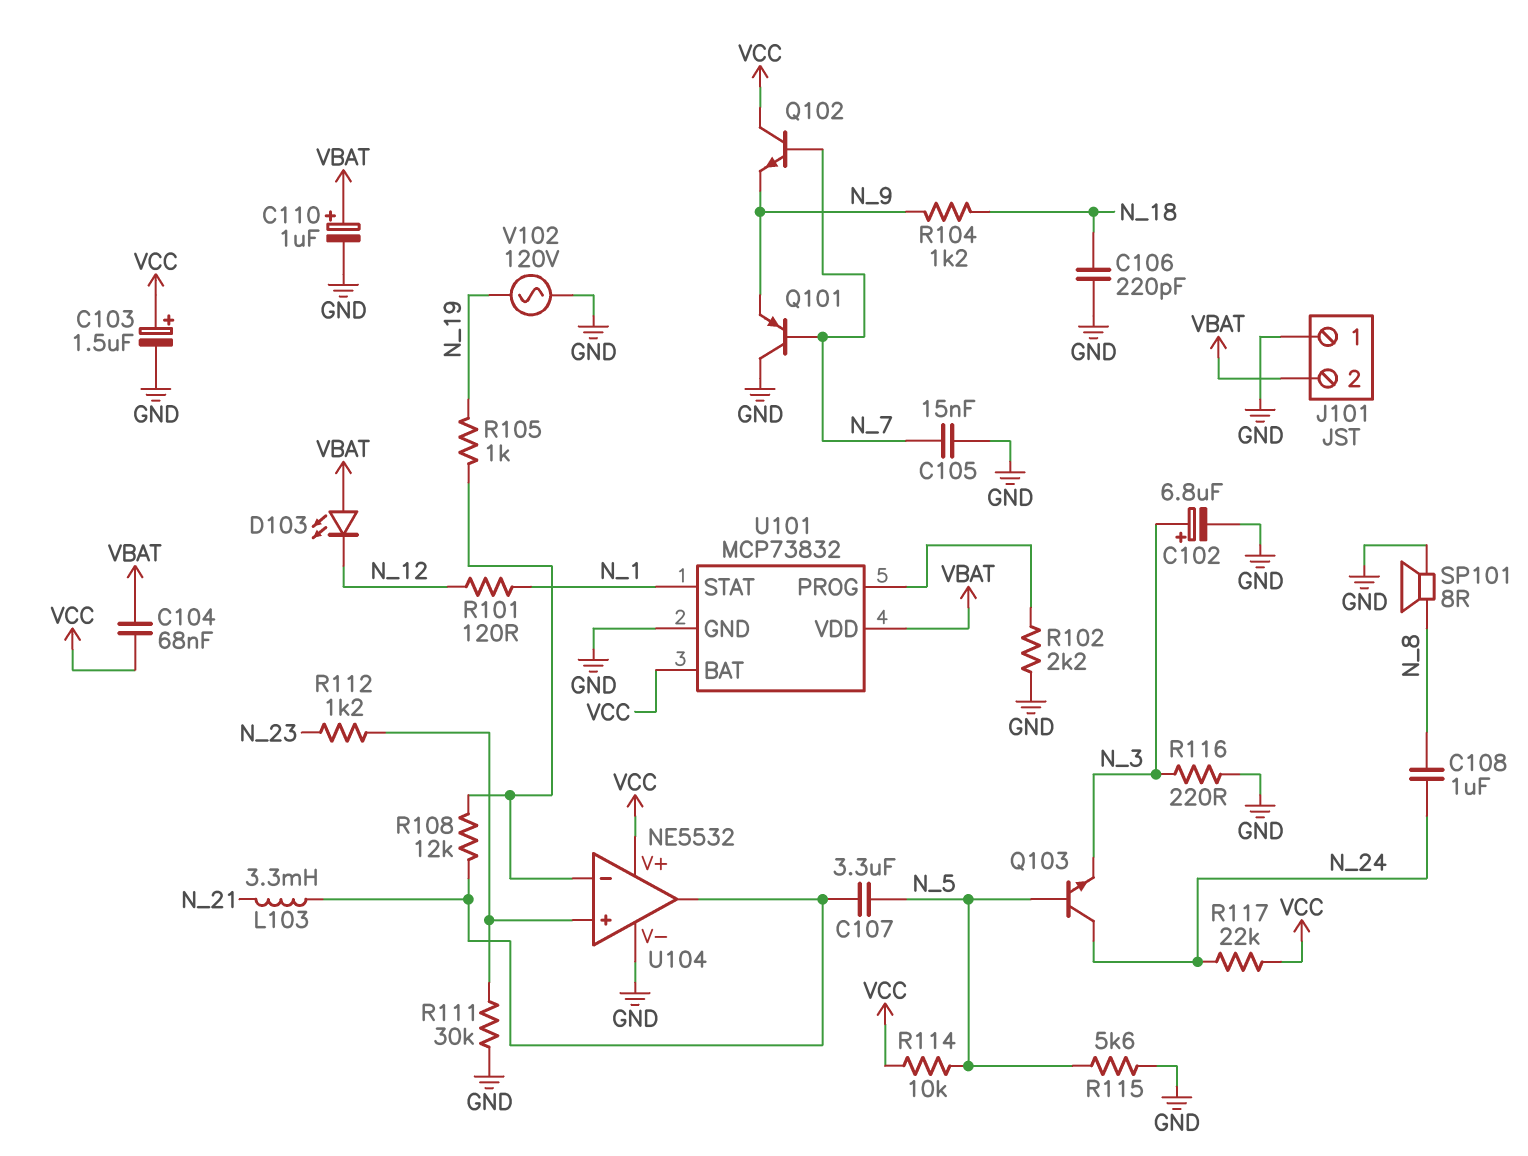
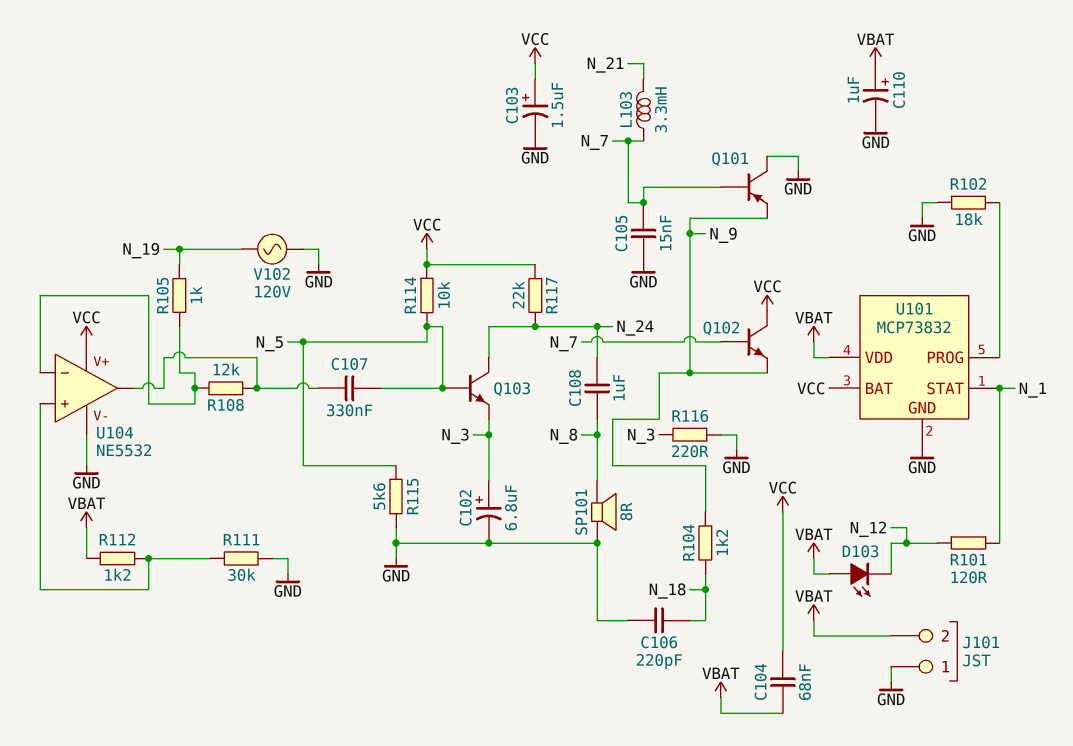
C107: 3.3uF (N_5, U104/out) -> 330nF (N_5, U104/out)
L103: 3.3mH (N_21, U104/out) -> 3.3mH (N_7, N_21)
R102: 2.2k (GND, U101/PROG) -> 18k (GND, U101/PROG)
R112: 1.2k (N_23, U104/in+) -> 1.2k (U104/in+, VBAT)

